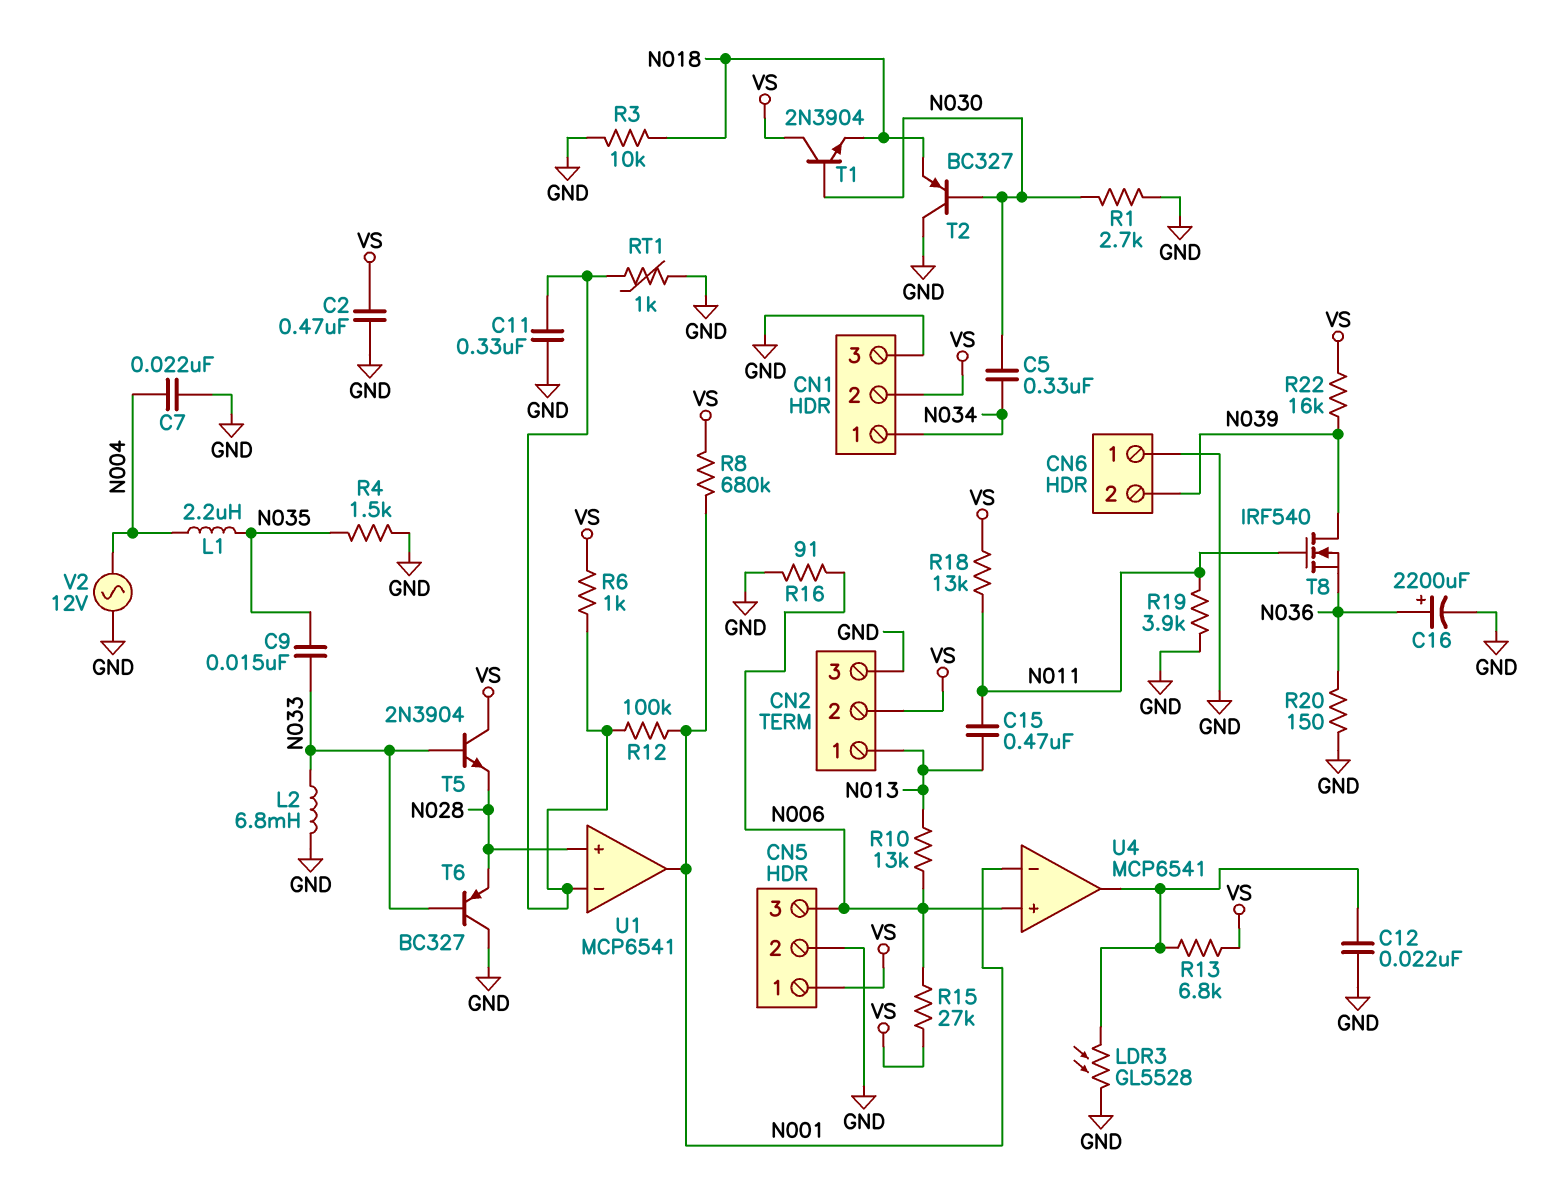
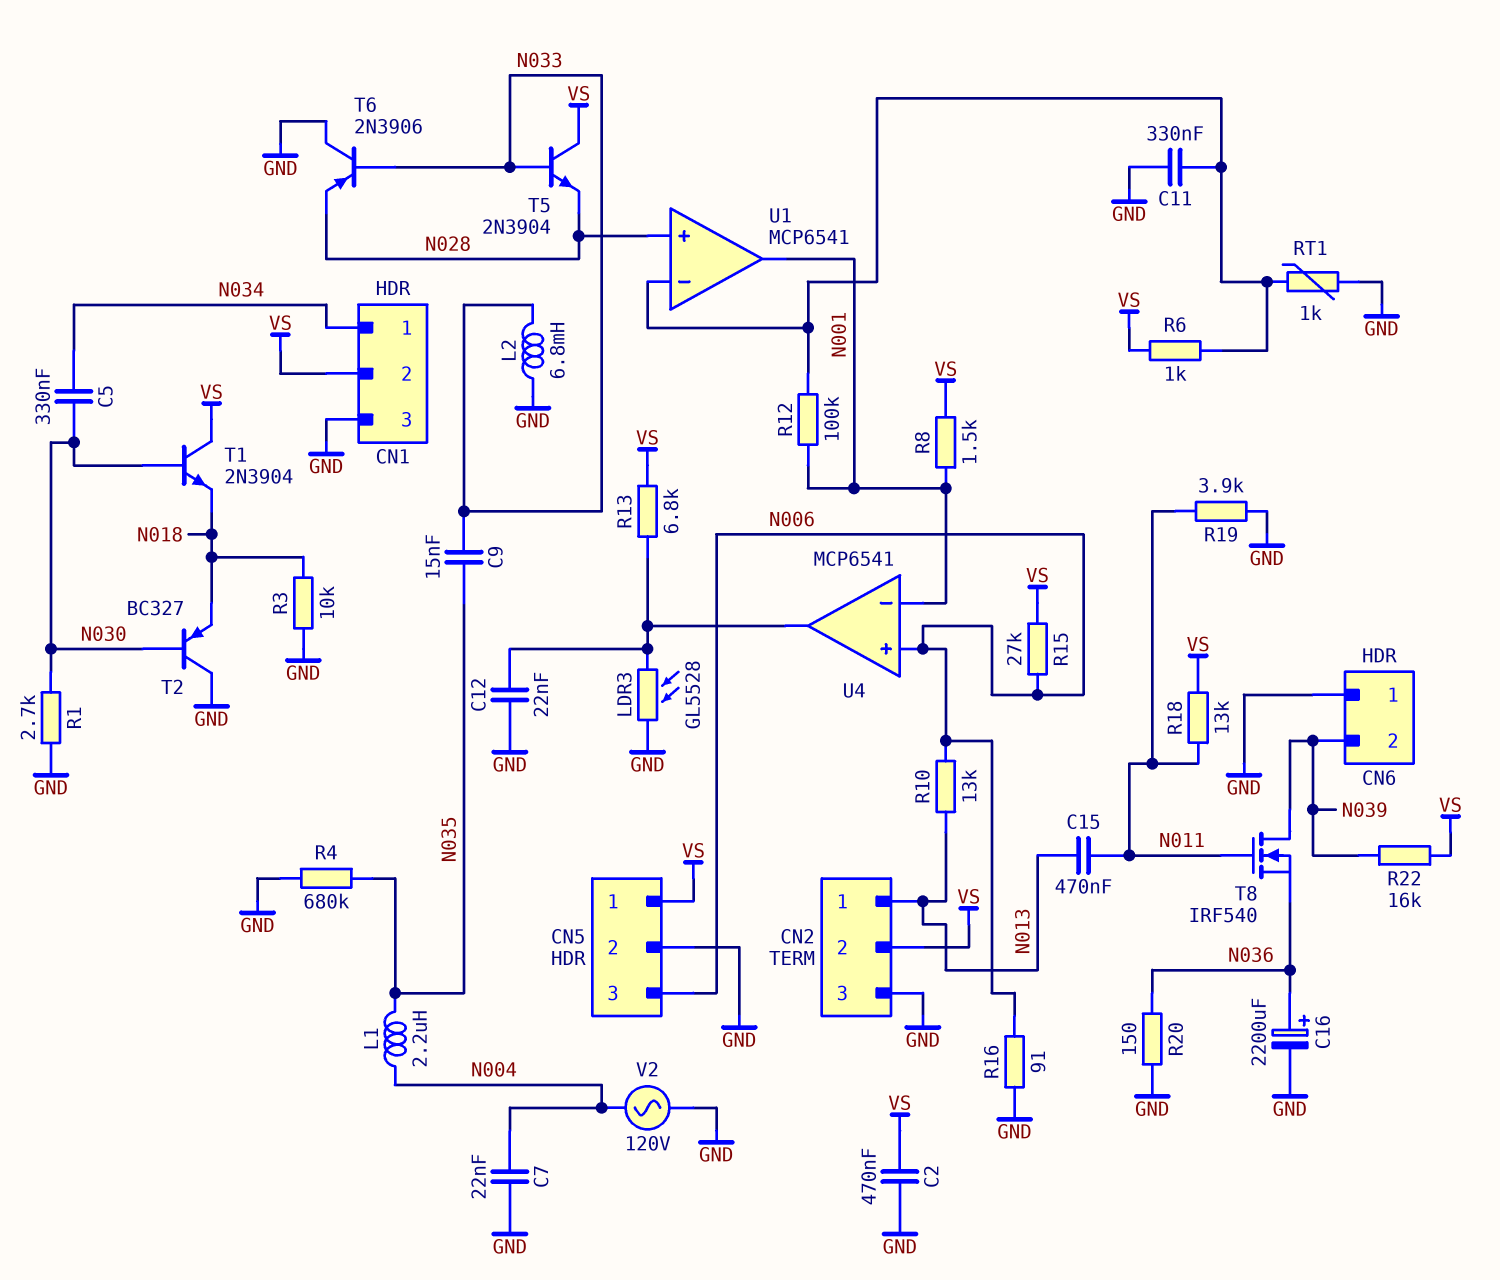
R4: 1.5k (GND, N035) -> 680k (GND, N035)
R8: 680k (N001, VS) -> 1.5k (N001, VS)
T6: PNP BC327 (B N033, C GND, E N028) -> PNP 2N3906 (B N033, C GND, E N028)
V2: AC 12V (GND, N004) -> AC 120V (GND, N004)

